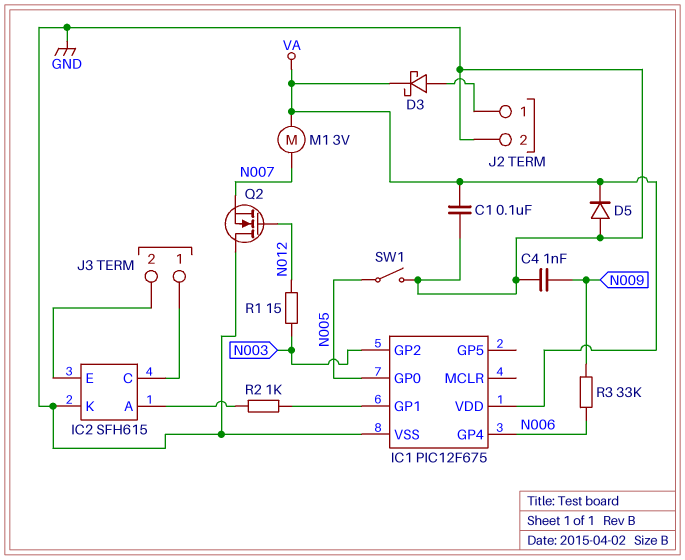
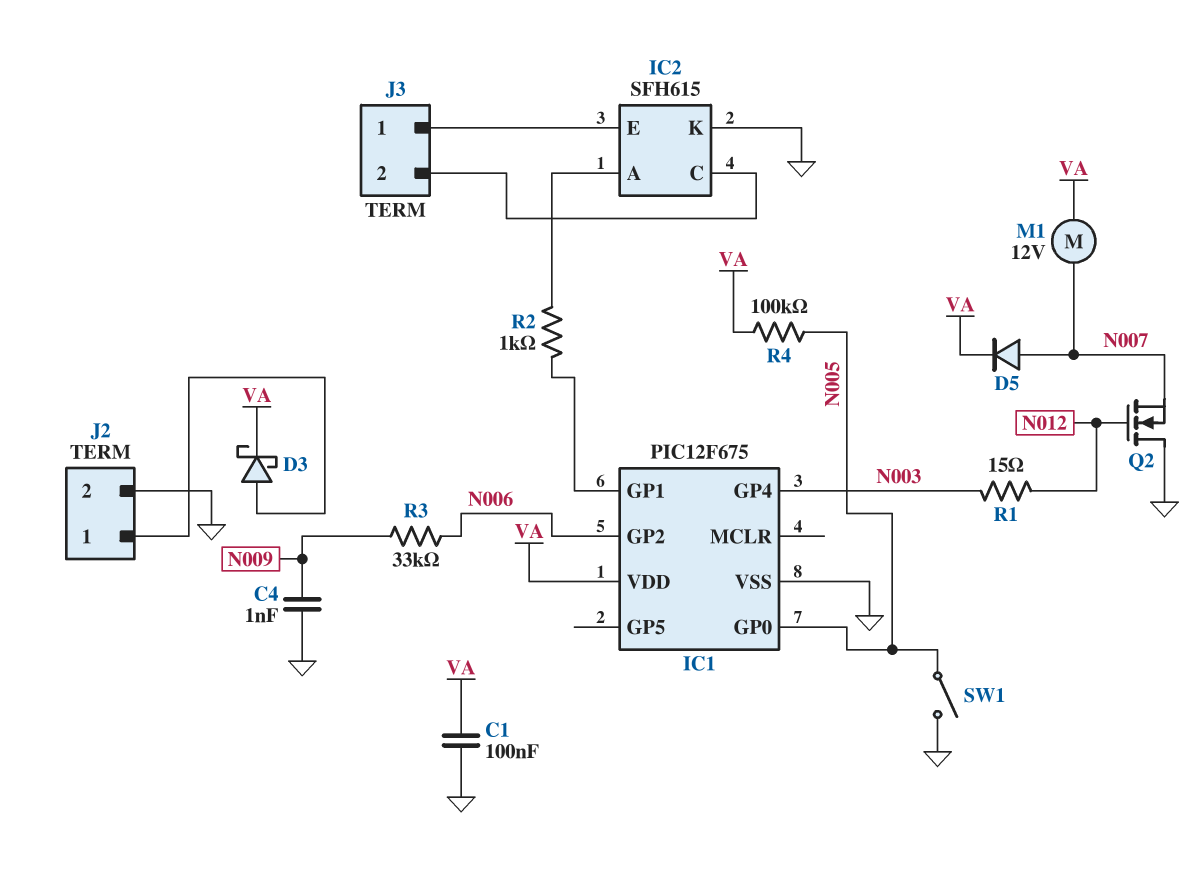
D5: diode (A GND, K VA) -> diode (A N007, K VA)
IC1 pin GP2: N003 -> N006
IC1 pin GP4: N006 -> N003
J3 pin 1: IC2/C -> IC2/E
J3 pin 2: IC2/E -> IC2/C
M1: motor 3V (N007, VA) -> motor 12V (N007, VA)
R4: none -> 100k (N005, VA)

